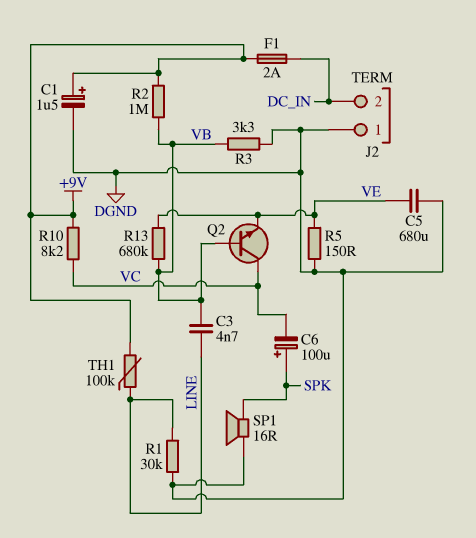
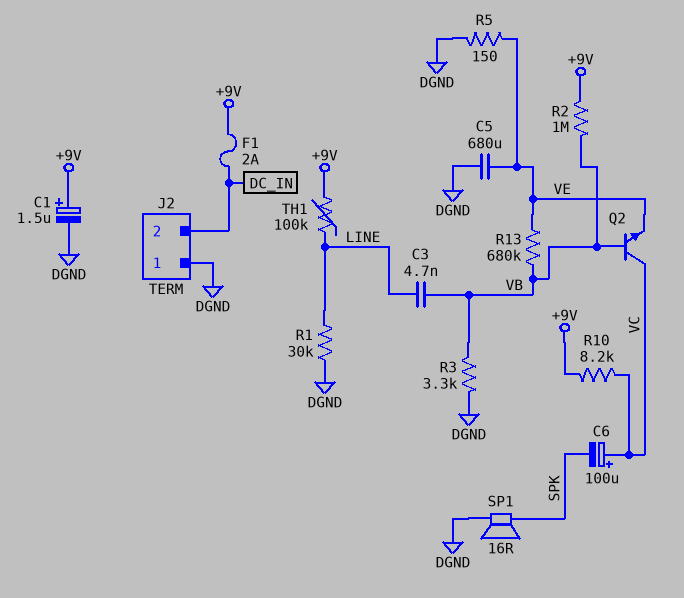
C6: 100uF (plus SPK, minus VC) -> 100uF (plus VC, minus SPK)

